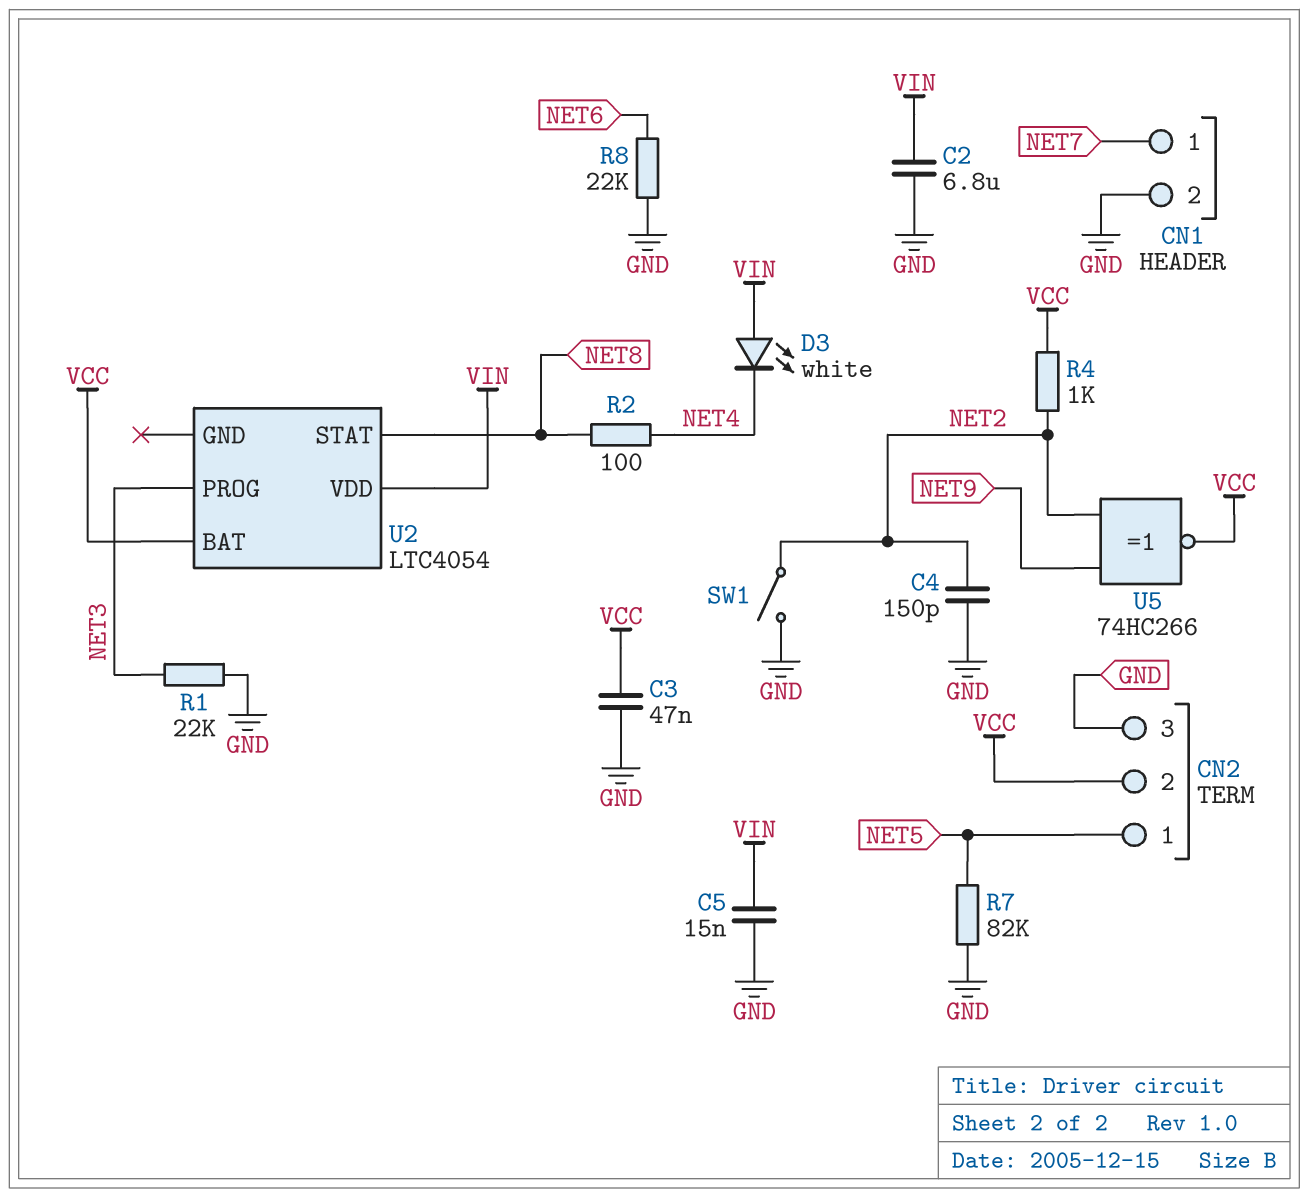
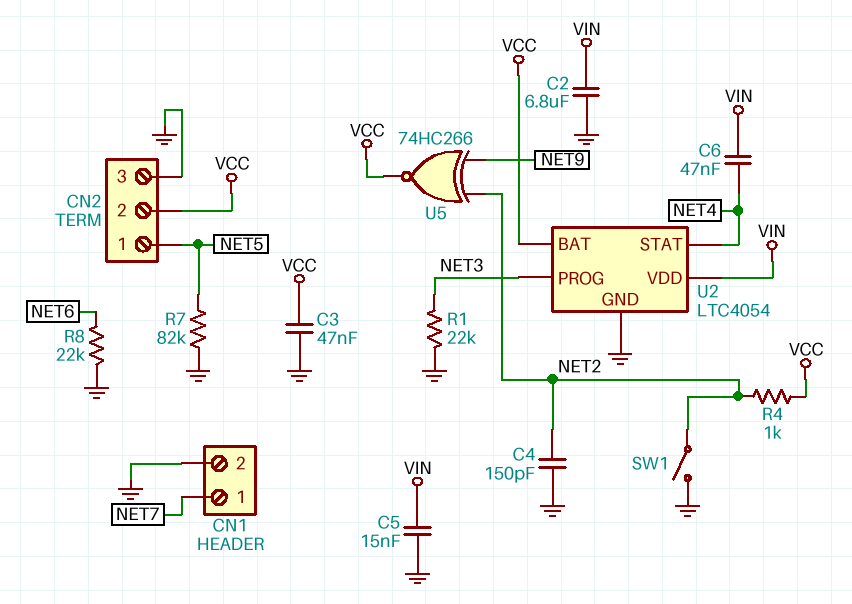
C6: none -> 47nF (NET4, VIN)
D3: LED white (A VIN, K NET4) -> none
R2: 100 (NET4, NET8) -> none
U2 pin GND: none -> GND
U2 pin STAT: NET8 -> NET4

